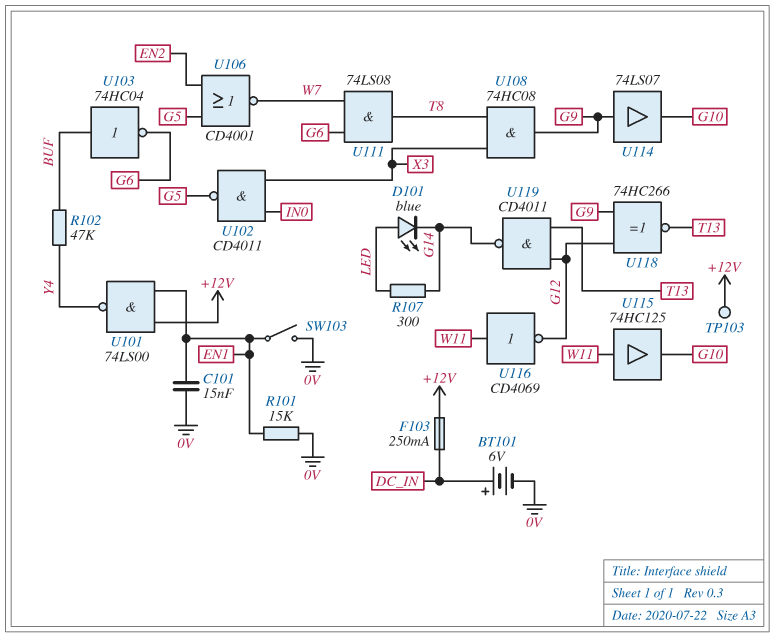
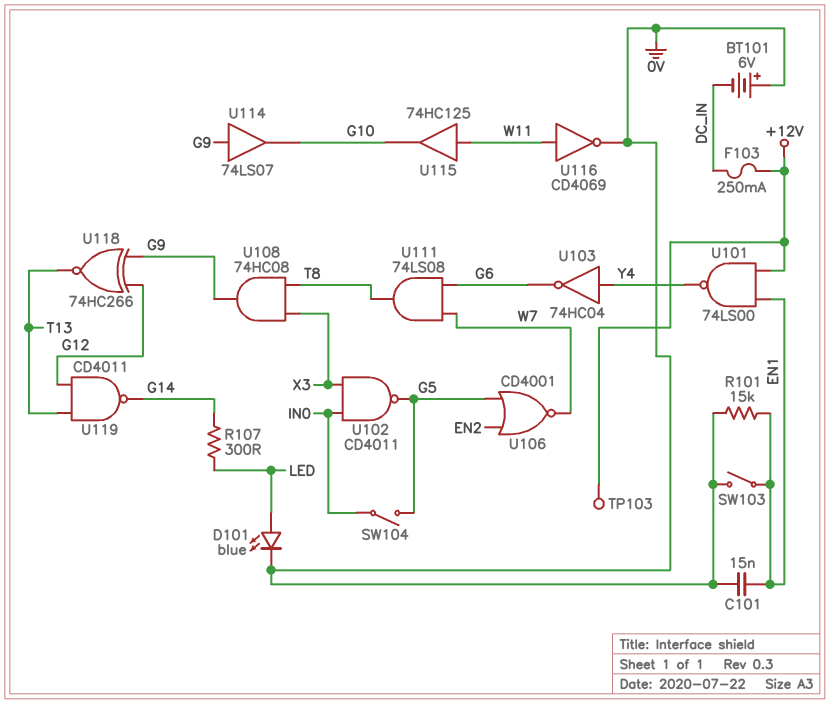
BT101: 6V (plus DC_IN, minus 0V) -> 6V (plus 0V, minus DC_IN)
D101: LED blue (A LED, K G14) -> LED blue (A LED, K 0V)
R102: 47k (BUF, Y4) -> none
SW104: none -> switch (G5, IN0)
U103: NOT 74HC04 (in BUF, out G6) -> NOT 74HC04 (in Y4, out G6)
U116: NOT CD4069 (in W11, out G12) -> NOT CD4069 (in W11, out 0V)

